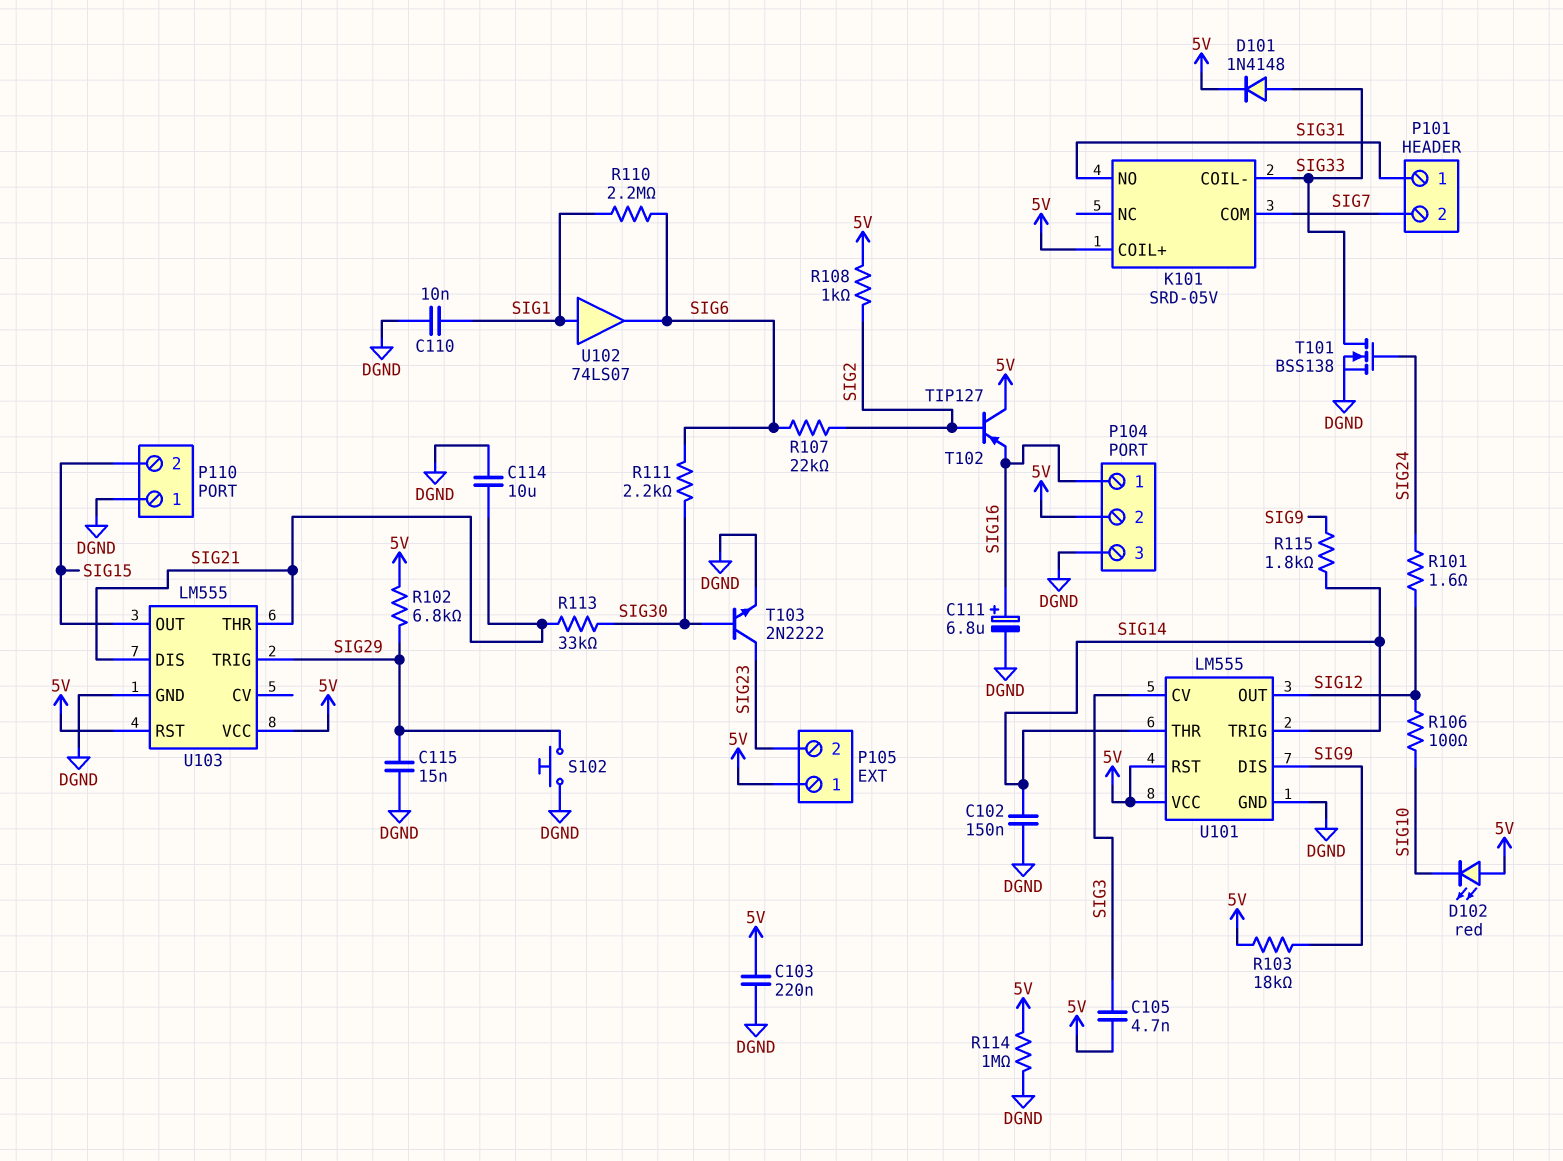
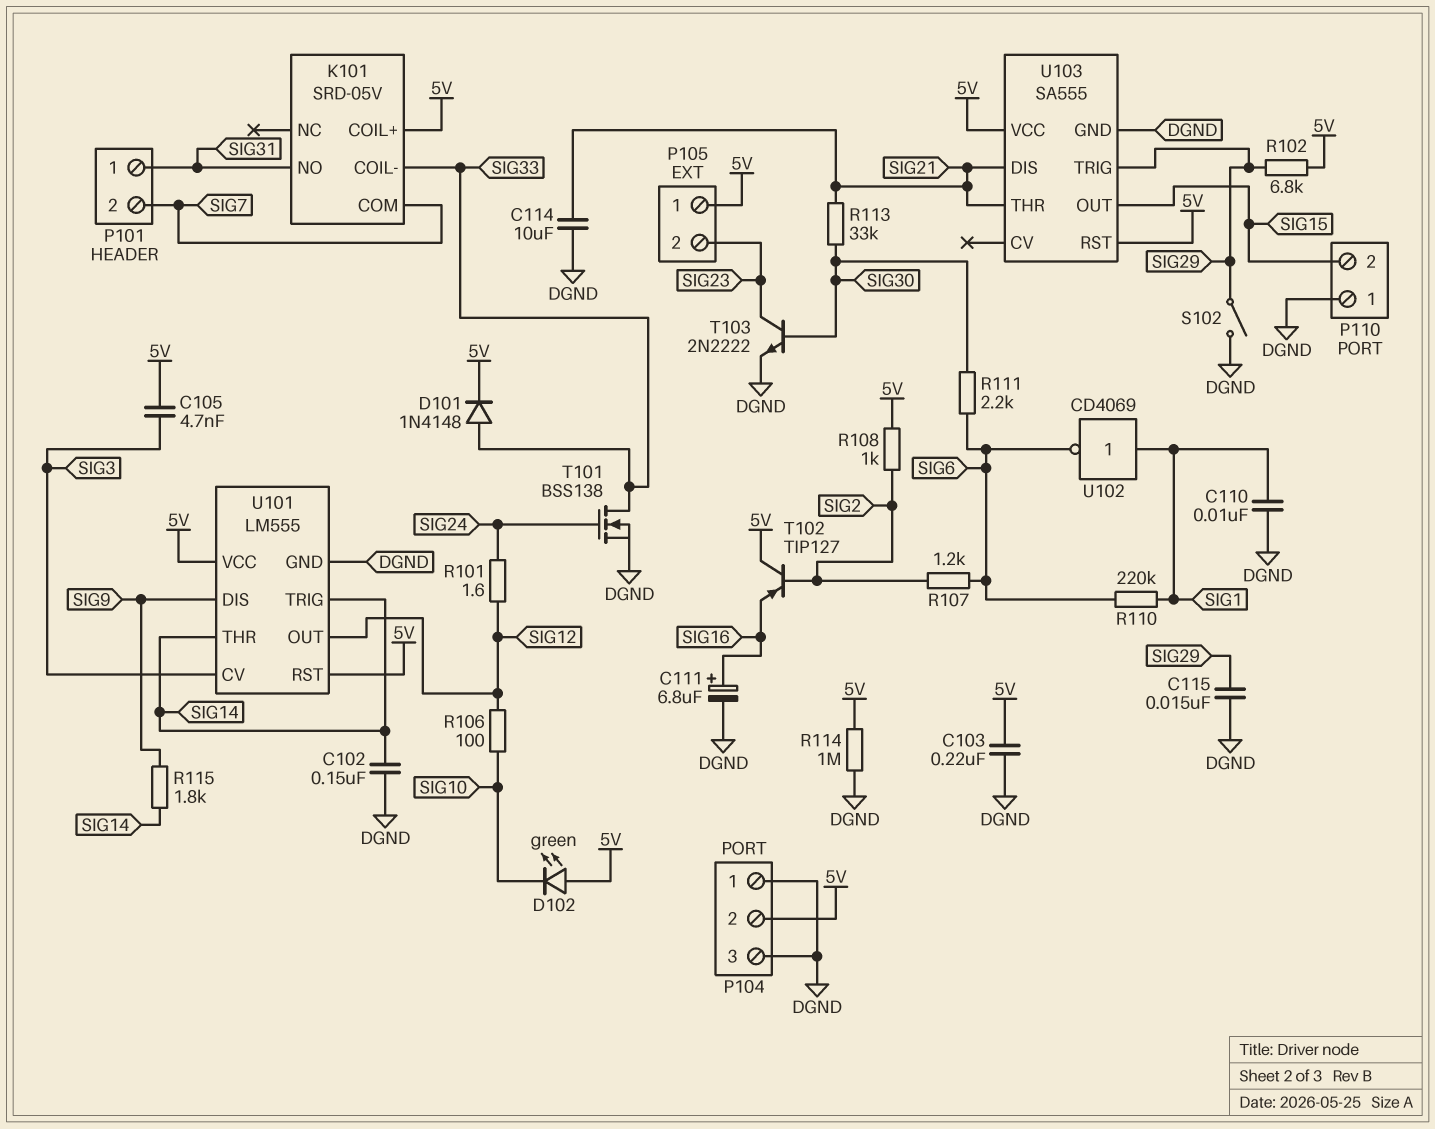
D102: LED red (A 5V, K SIG10) -> LED green (A 5V, K SIG10)
P104 pin 1: SIG16 -> DGND
R103: 18k (5V, SIG9) -> none
R107: 22k (SIG2, SIG6) -> 1.2k (SIG2, SIG6)
R110: 2.2M (SIG1, SIG6) -> 220k (SIG1, SIG6)
S102: button (DGND, SIG29) -> switch (DGND, SIG29)
U102: buffer 74LS07 (in SIG1, out SIG6) -> NOT CD4069 (in SIG1, out SIG6)
U103: LM555 -> SA555

